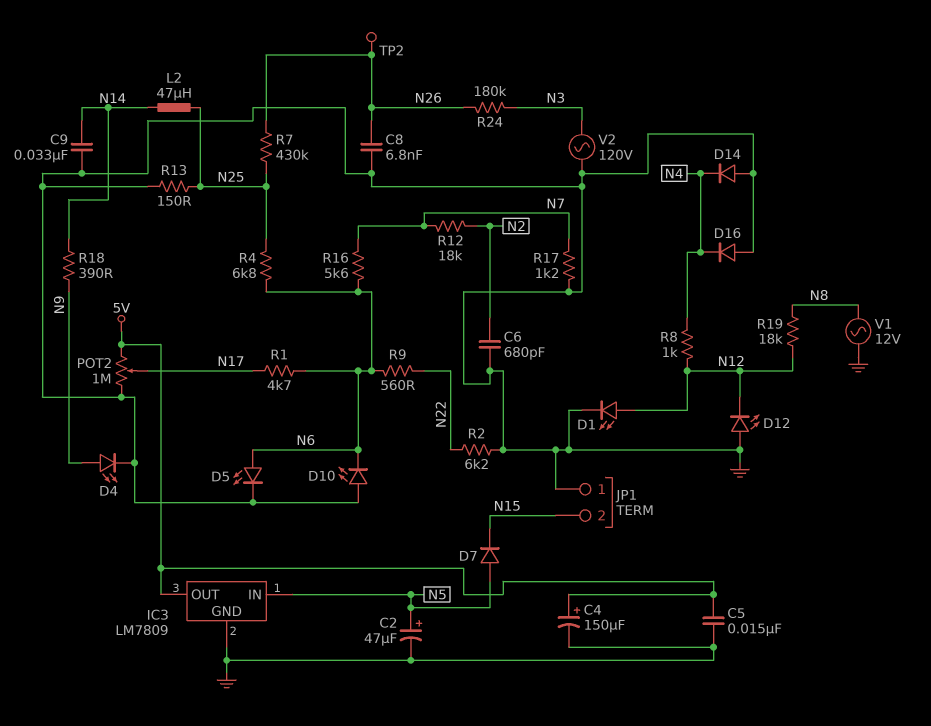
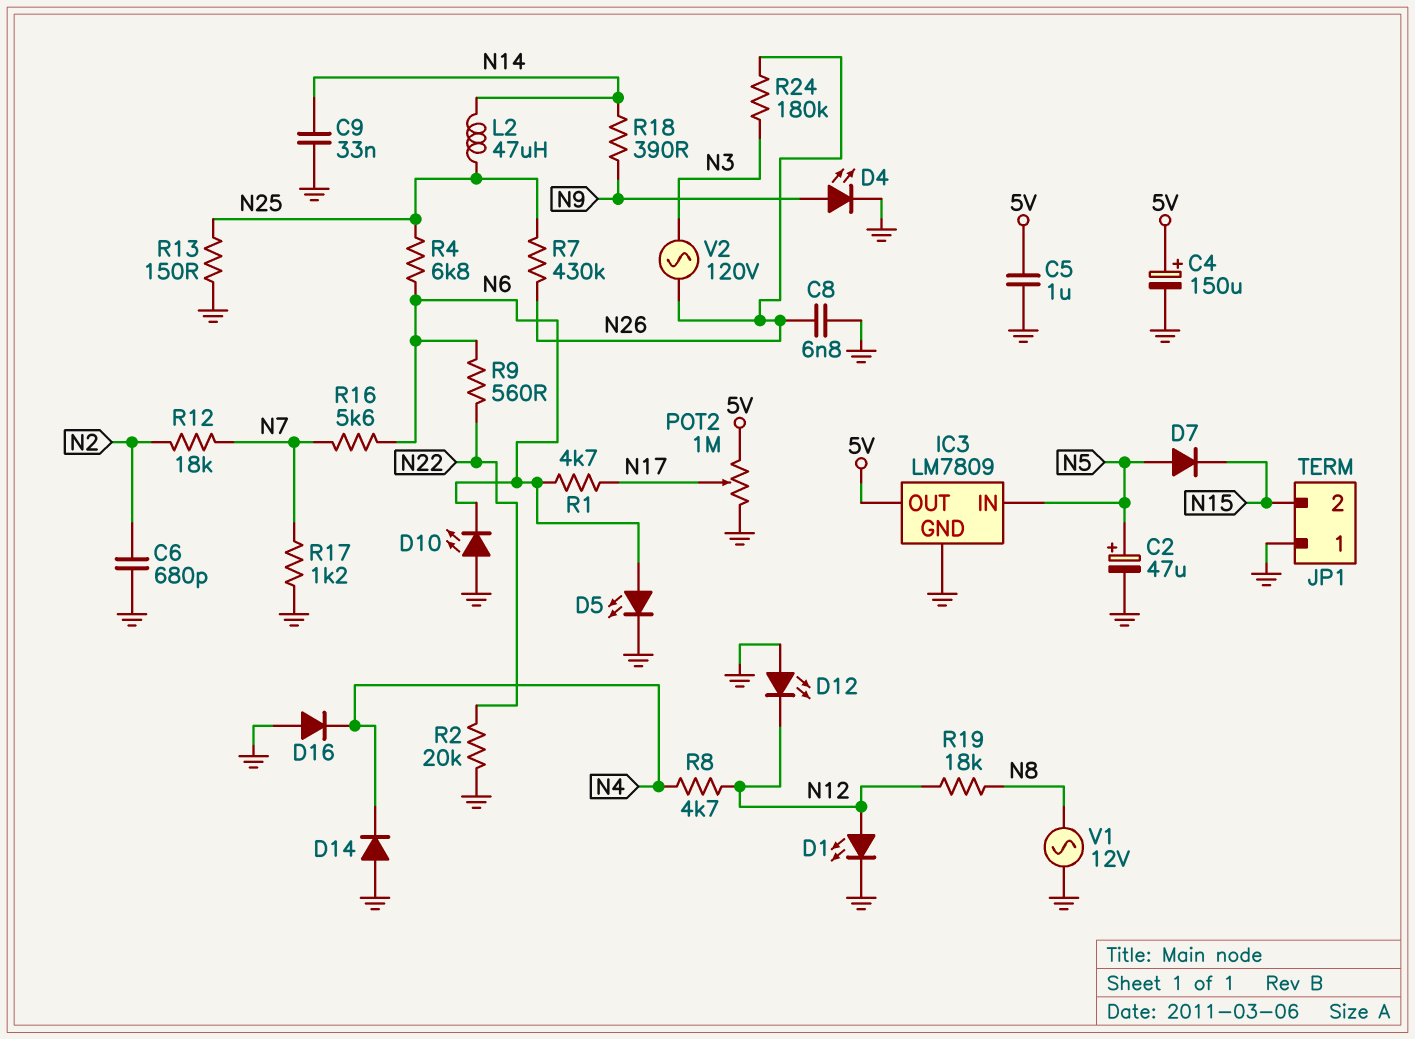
C5: 15nF (5V, GND) -> 1uF (5V, GND)
R2: 6.2k (GND, N22) -> 20k (GND, N22)
R8: 1k (N4, N12) -> 4.7k (N4, N12)
TP2: test point (N26) -> none
V2: AC 120V (GND, N3) -> AC 120V (N3, N26)

